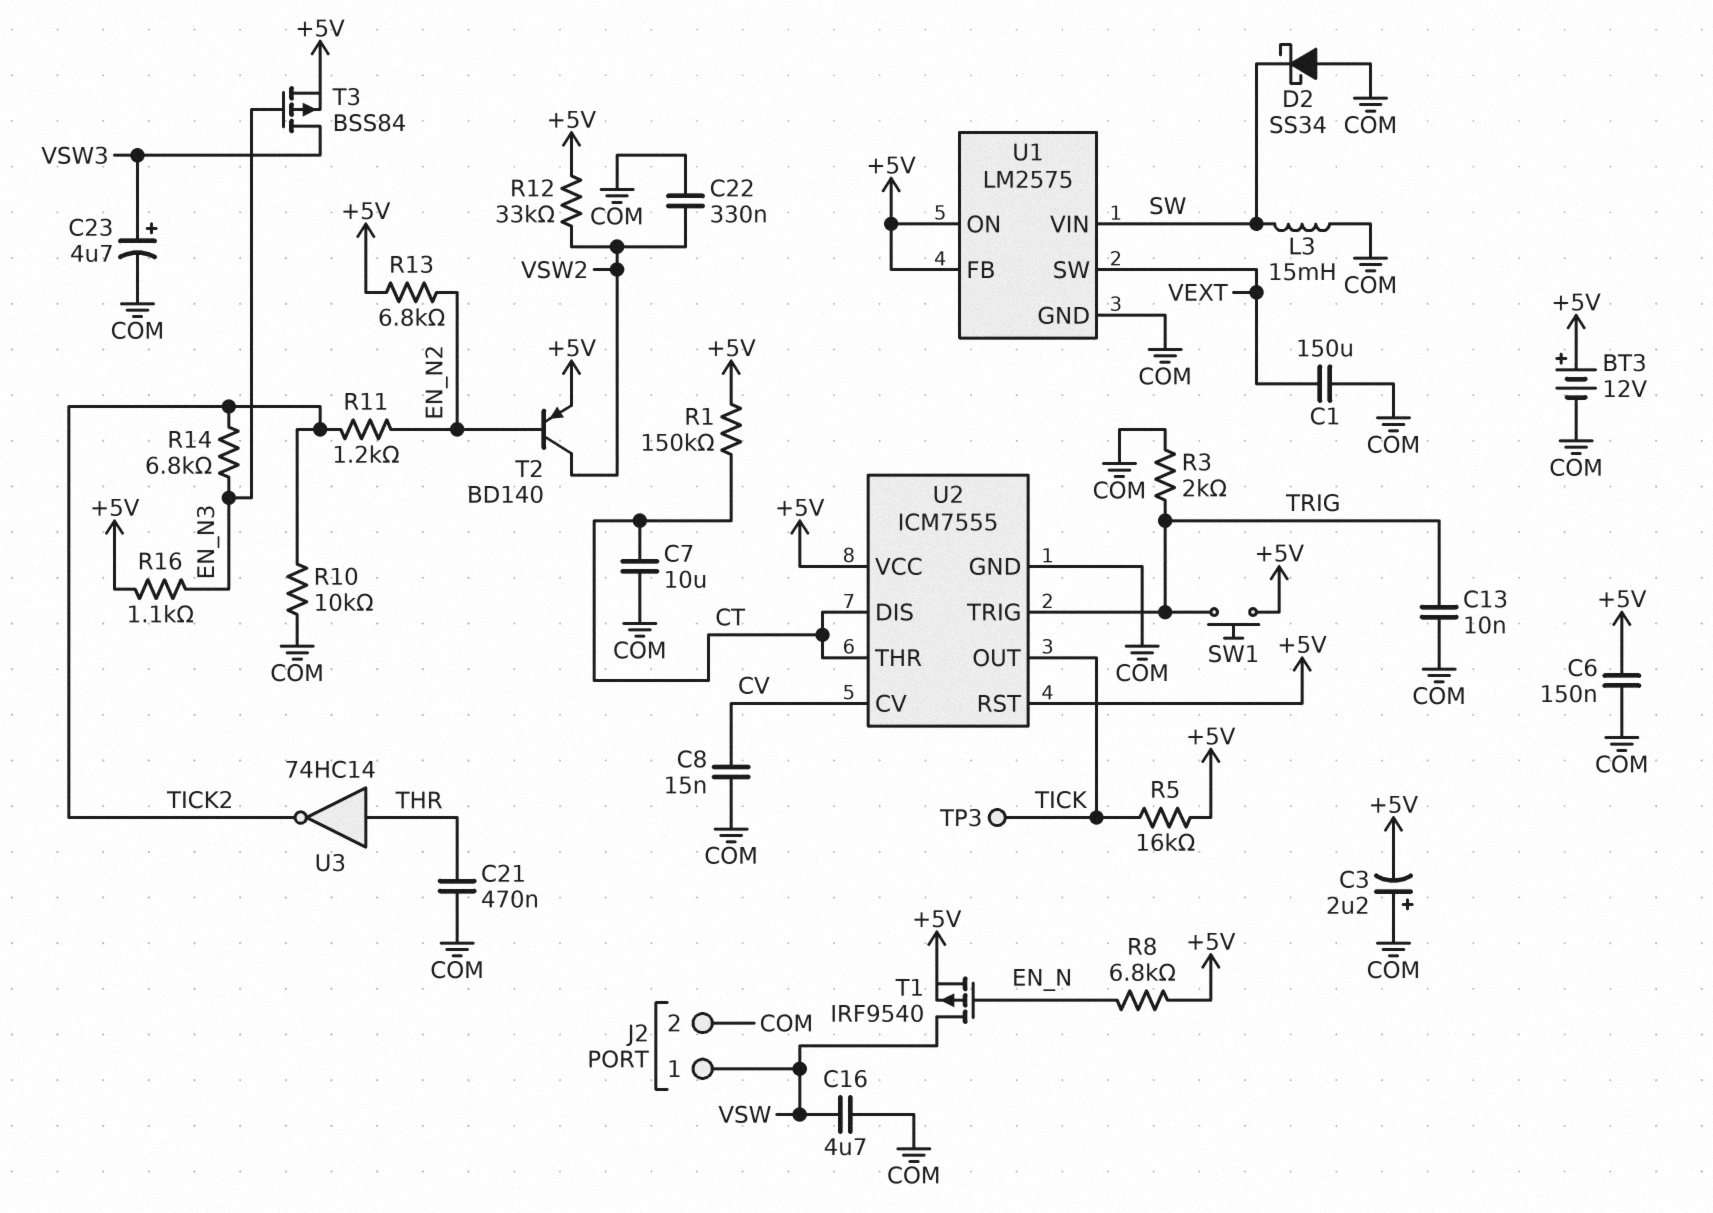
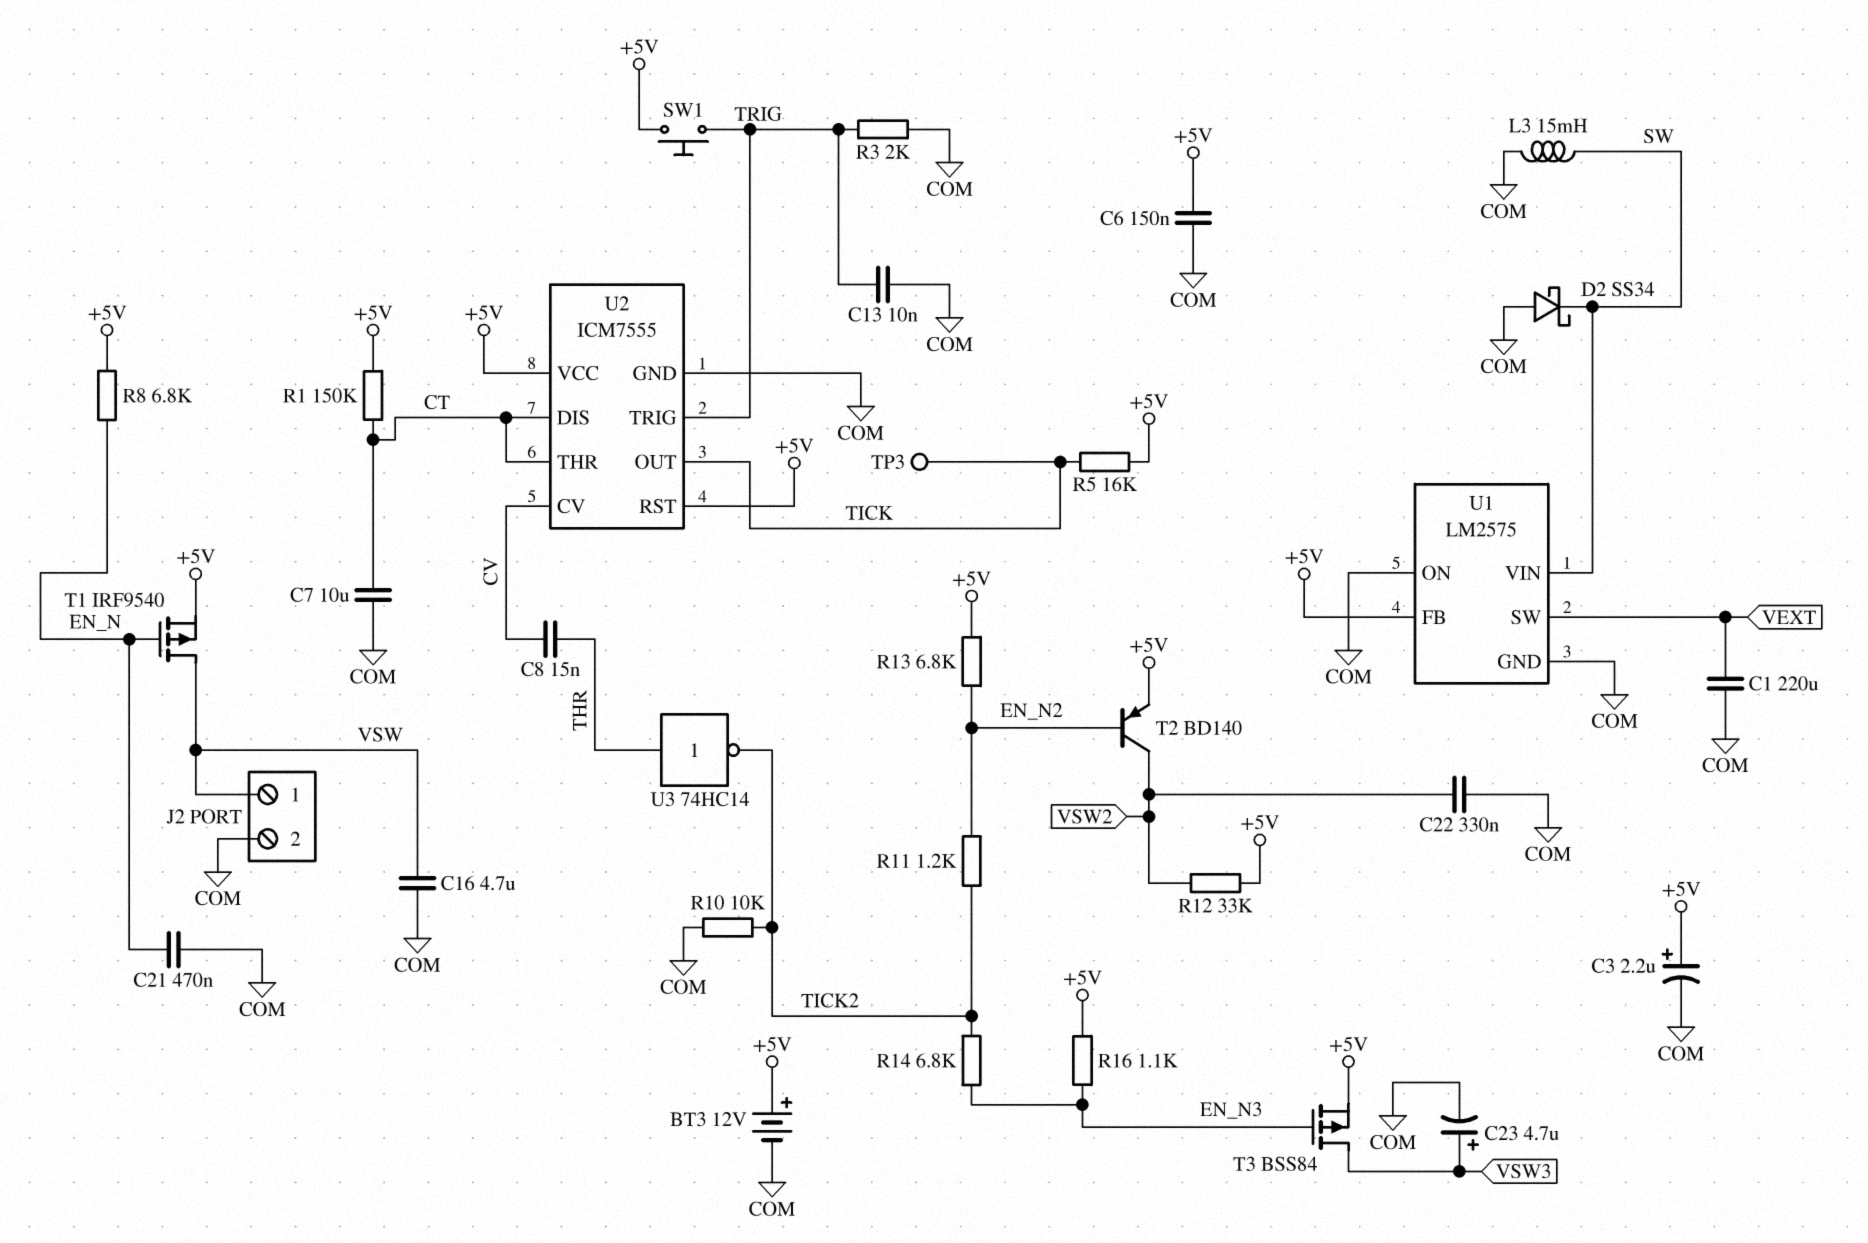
C1: 150uF (COM, VEXT) -> 220uF (COM, VEXT)
C3: 2.2uF (plus COM, minus +5V) -> 2.2uF (plus +5V, minus COM)
C8: 15nF (COM, CV) -> 15nF (CV, THR)
C21: 470nF (COM, THR) -> 470nF (COM, EN_N)
U1 pin ON: +5V -> COM

